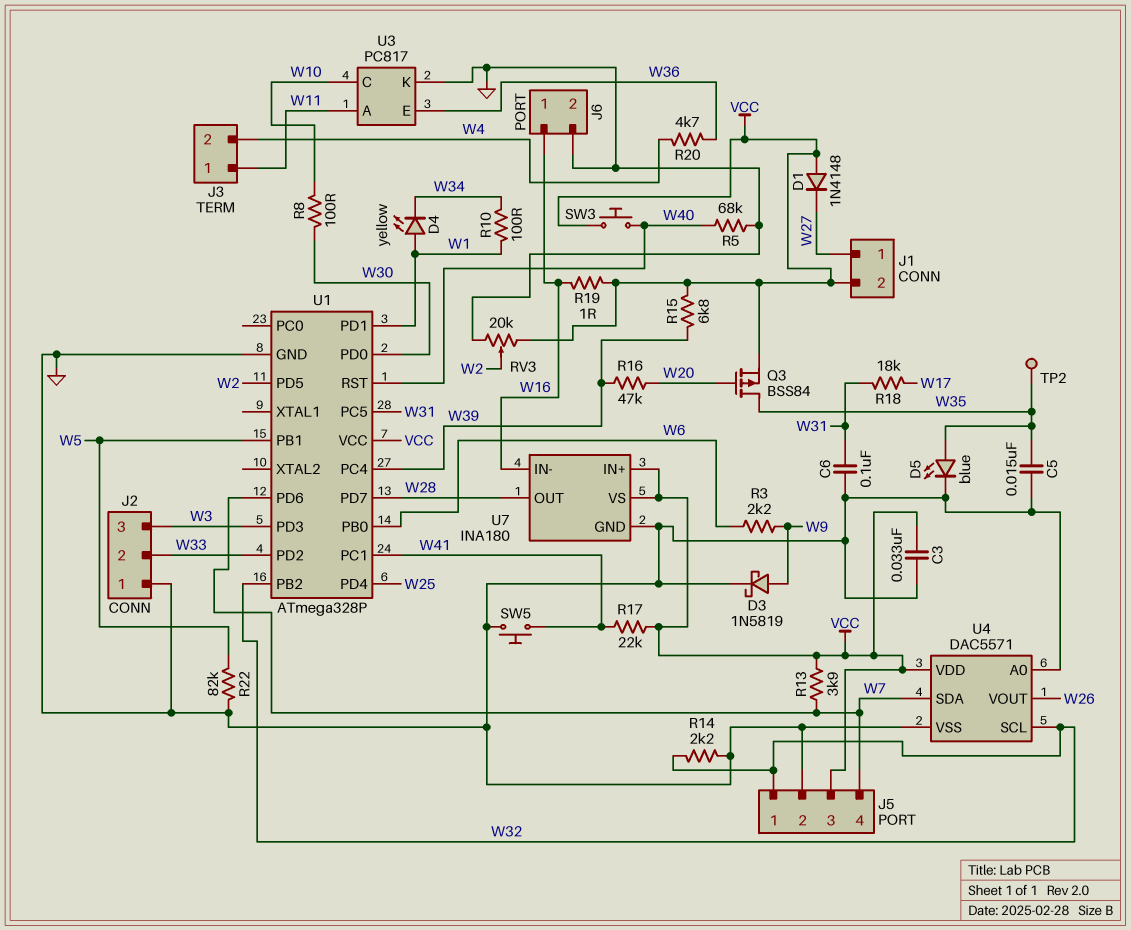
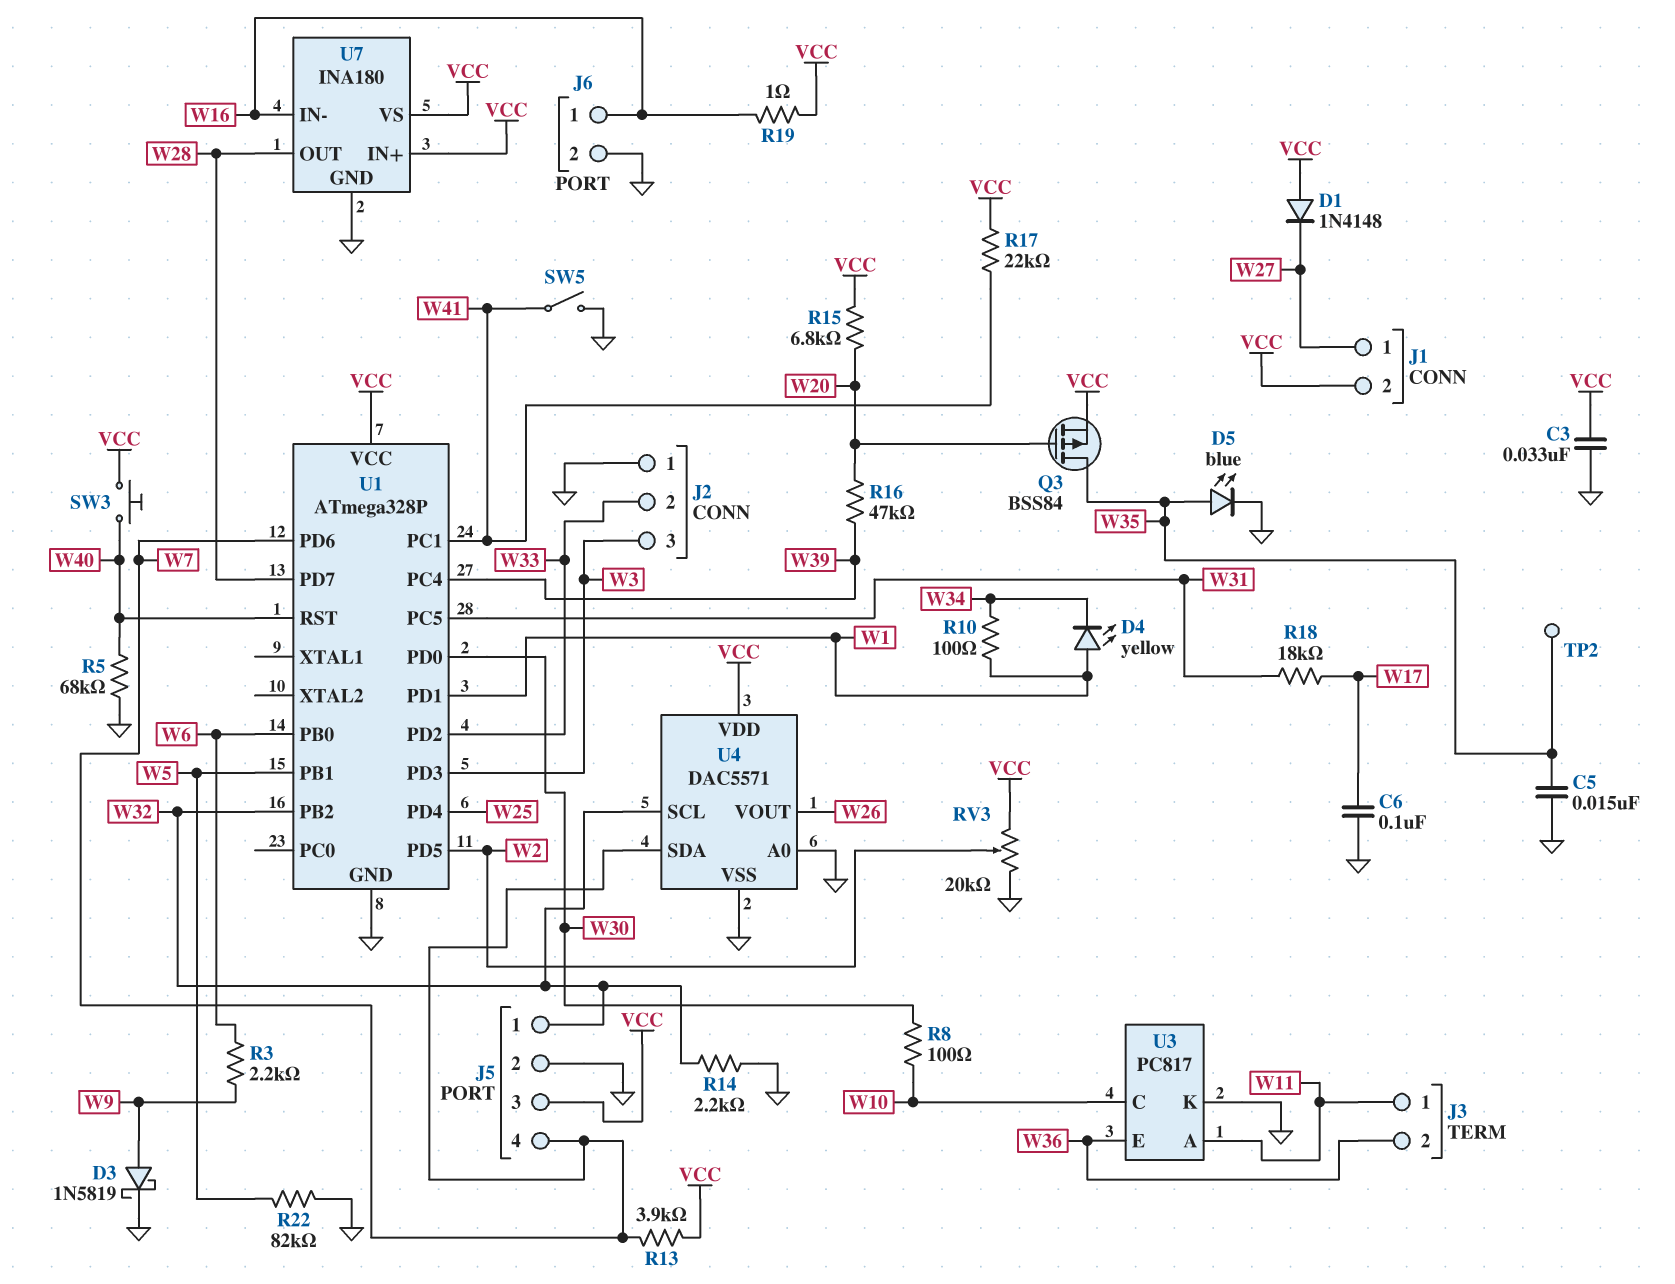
C6: 100nF (GND, W31) -> 100nF (GND, W17)
J3 pin 2: W4 -> W36
R15: 6.8k (VCC, W39) -> 6.8k (VCC, W20)
R20: 4.7k (W4, W36) -> none
SW5: button (GND, W41) -> switch (GND, W41)

